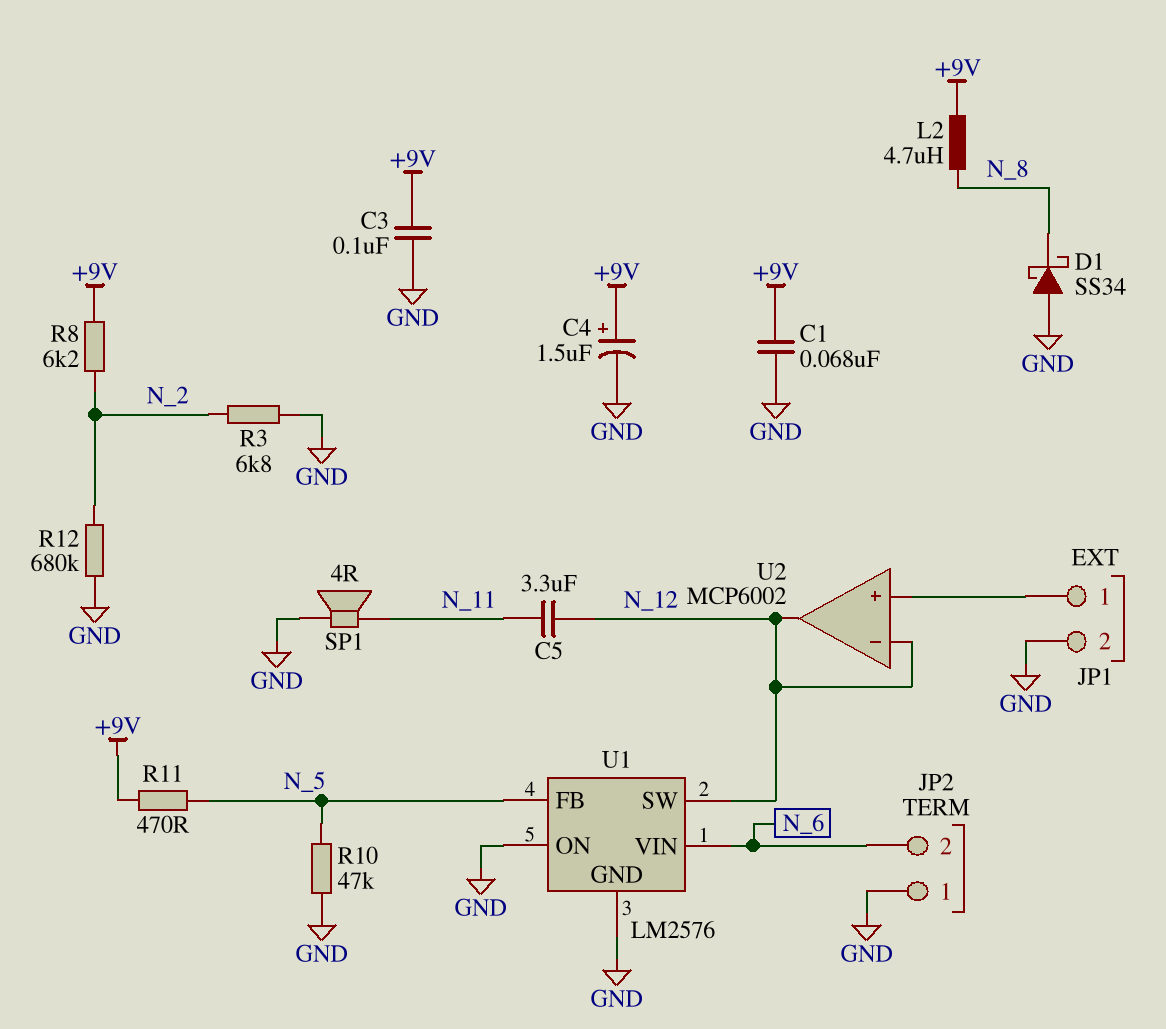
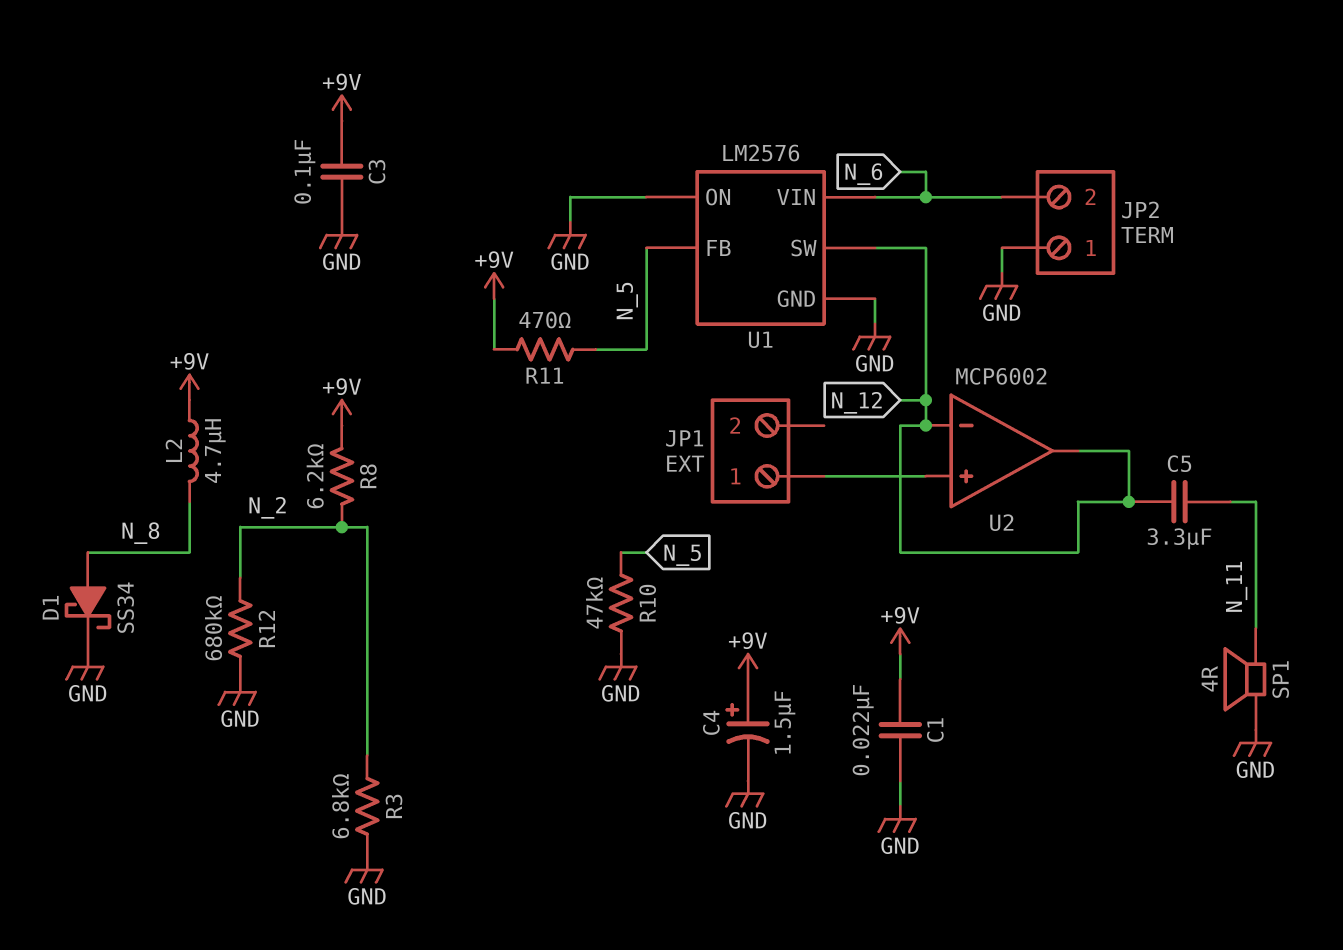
C1: 68nF (+9V, GND) -> 22nF (+9V, GND)
D1: schottky SS34 (A GND, K N_8) -> schottky SS34 (A N_8, K GND)
JP1 pin 2: GND -> none

